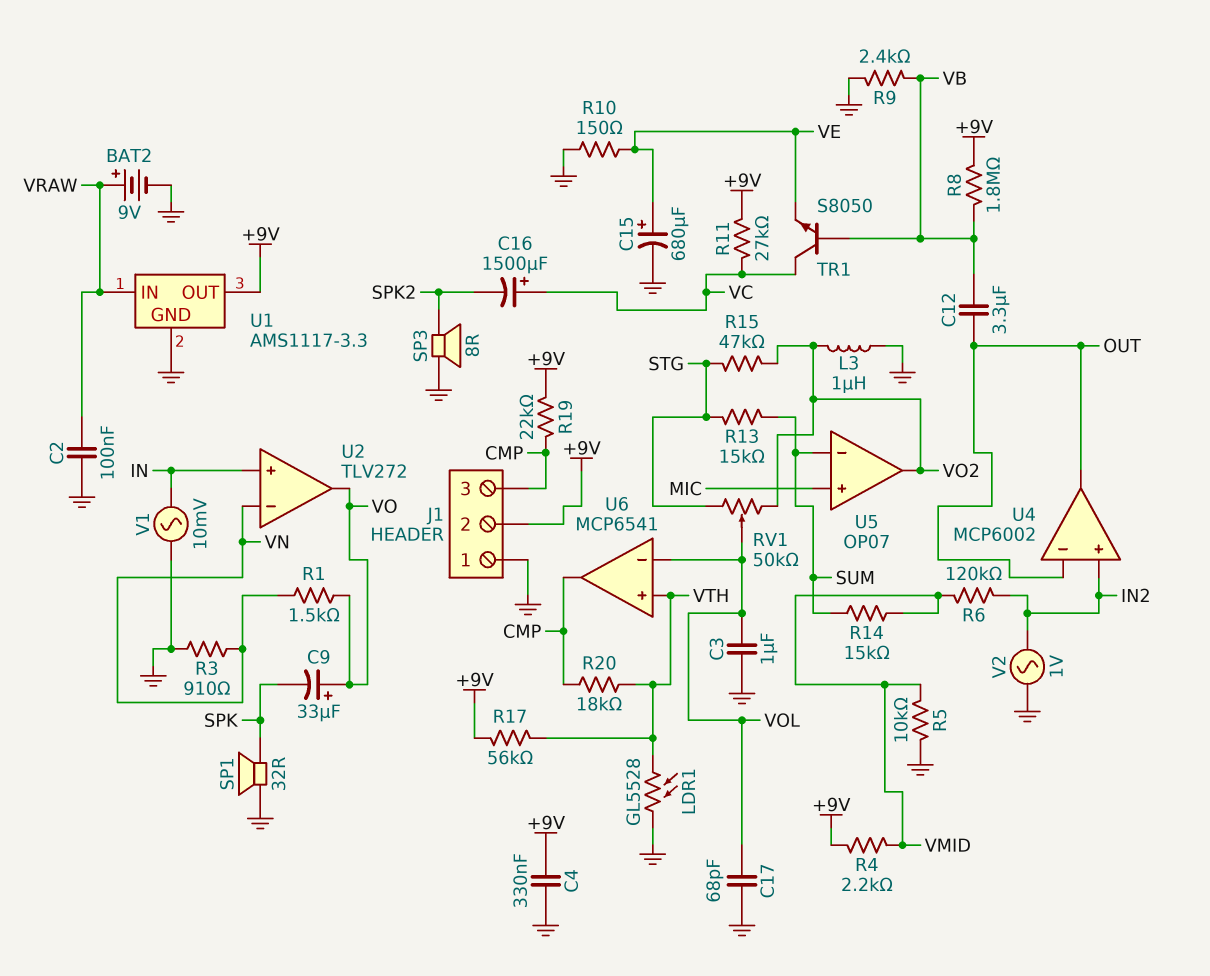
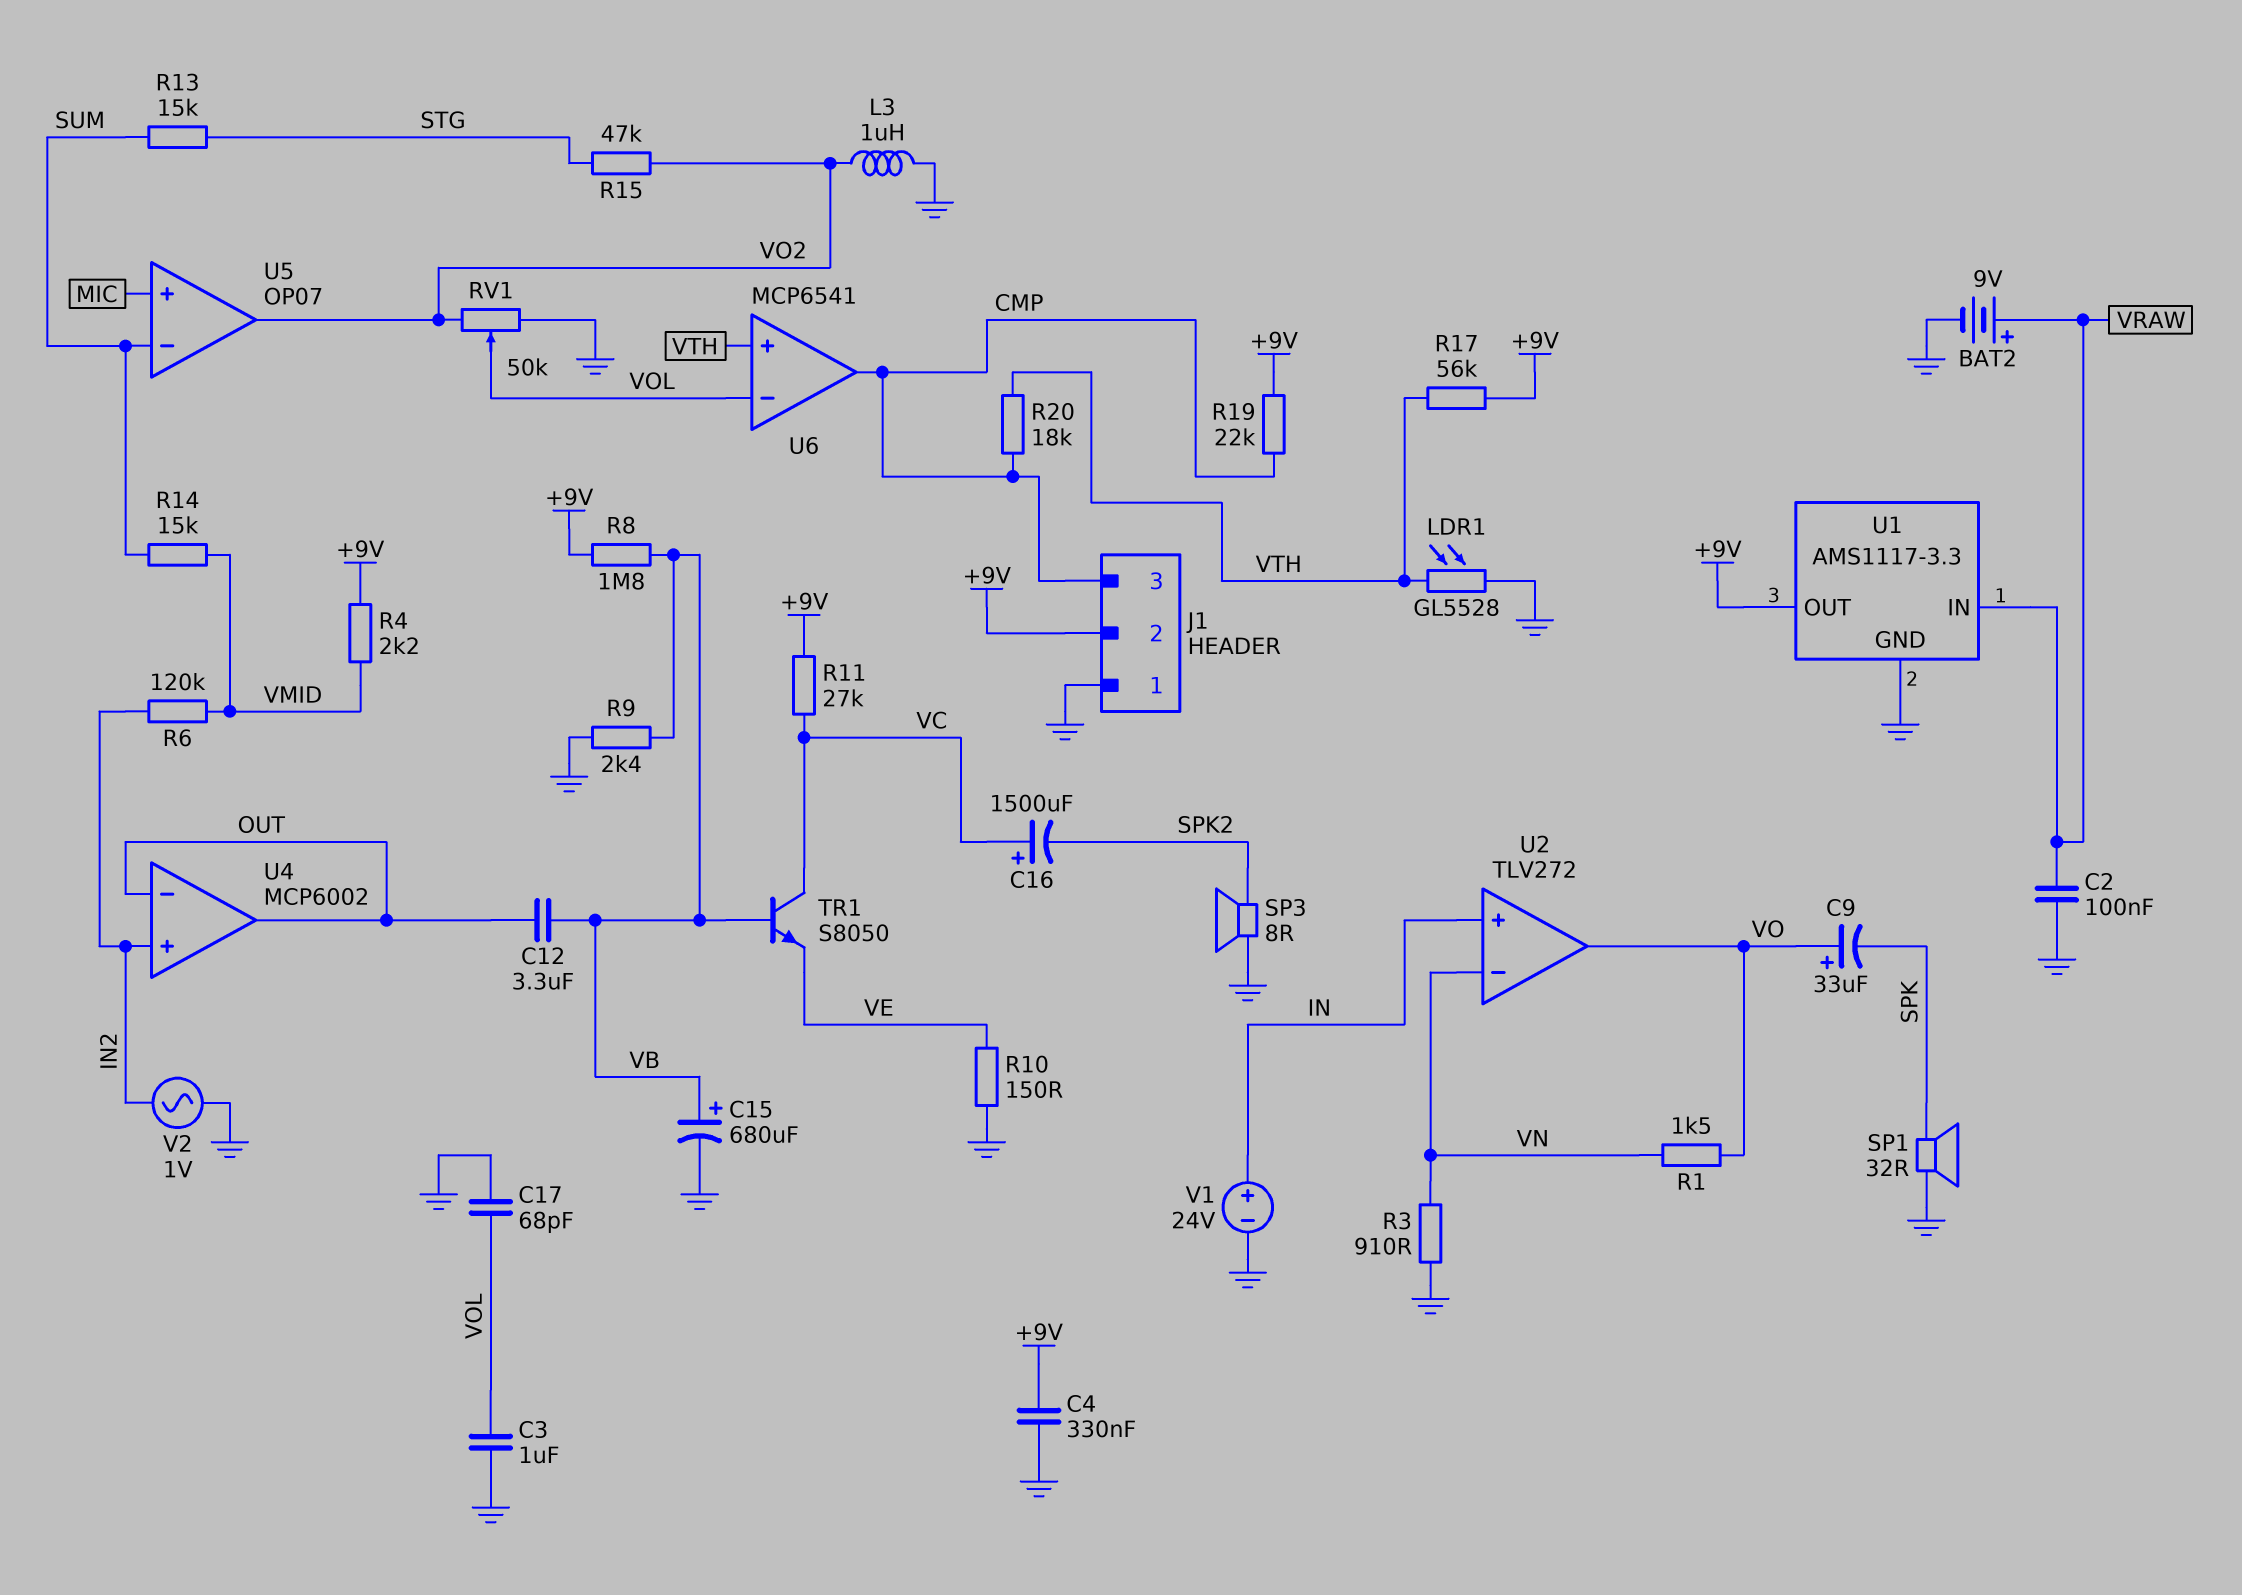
C15: 680uF (plus VE, minus GND) -> 680uF (plus VB, minus GND)
R5: 10k (GND, VMID) -> none
RV1: 50k (STG, VO2, wiper VOL) -> 50k (GND, VO2, wiper VOL)
V1: AC 10mV (GND, IN) -> 24V (plus IN, minus GND)

